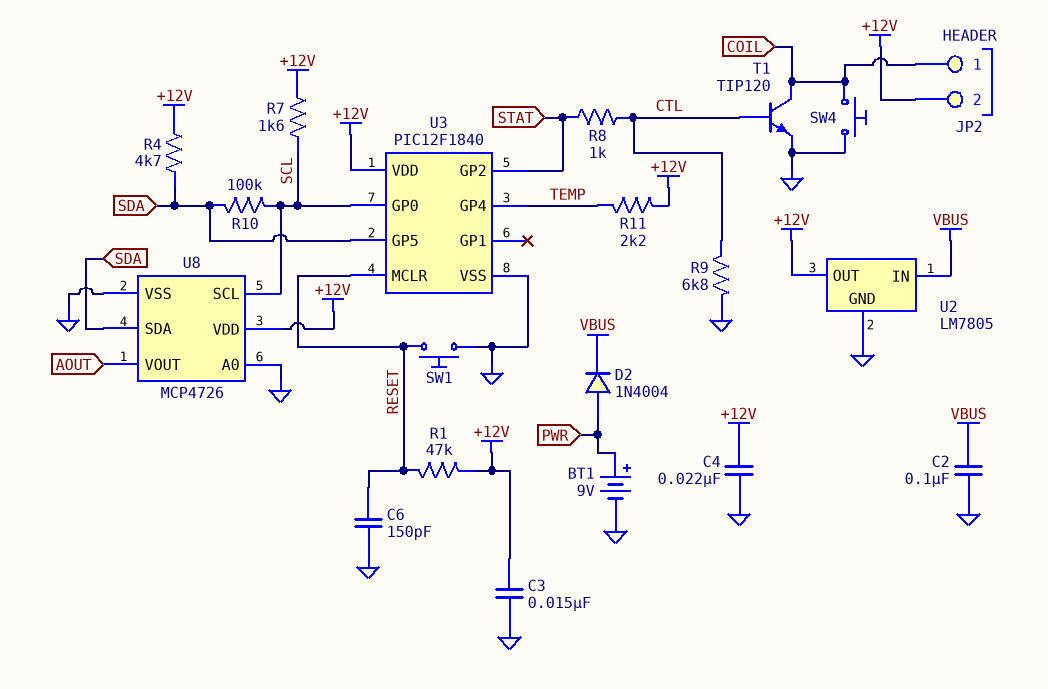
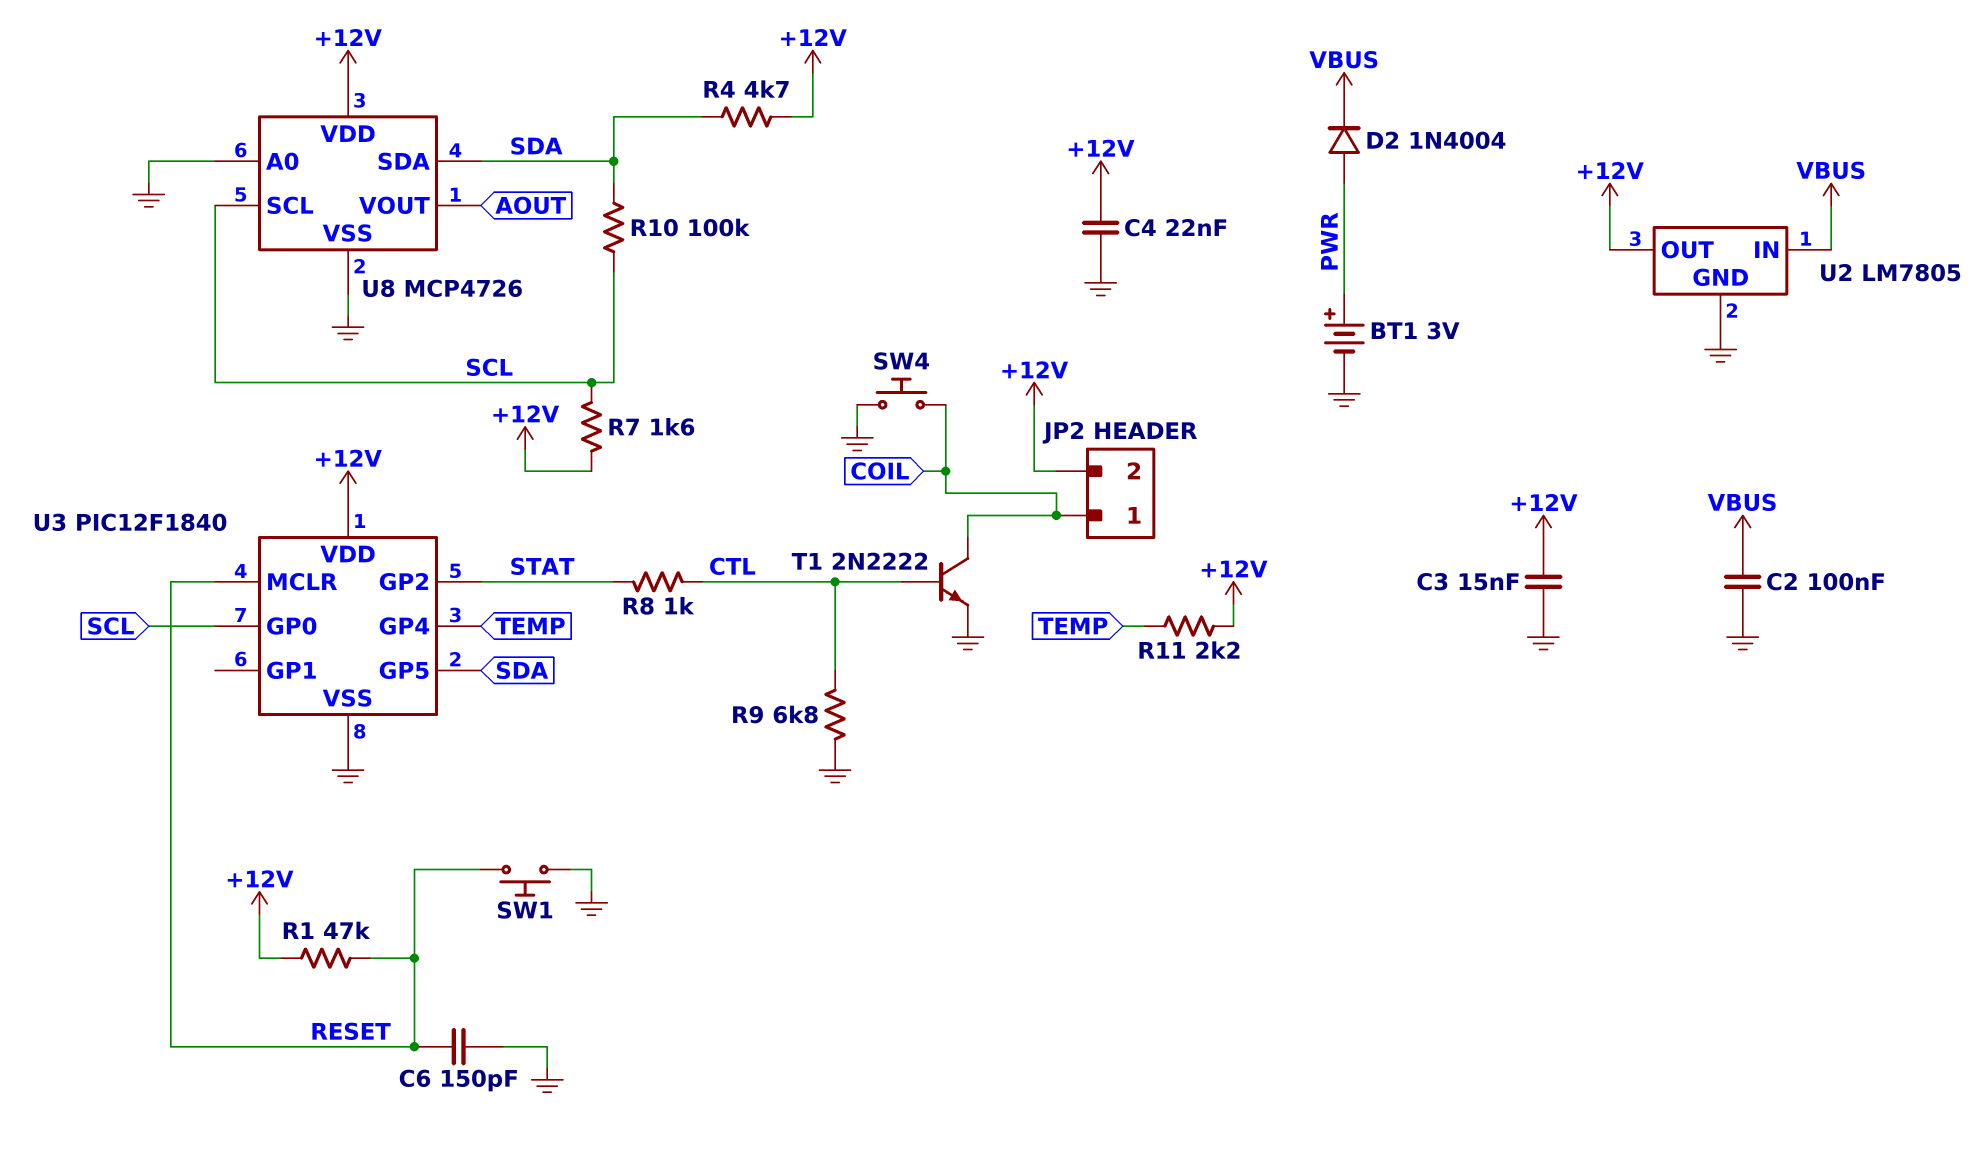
BT1: 9V (plus PWR, minus GND) -> 3V (plus PWR, minus GND)
T1: NPN TIP120 (B CTL, C COIL, E GND) -> NPN 2N2222 (B CTL, C COIL, E GND)

